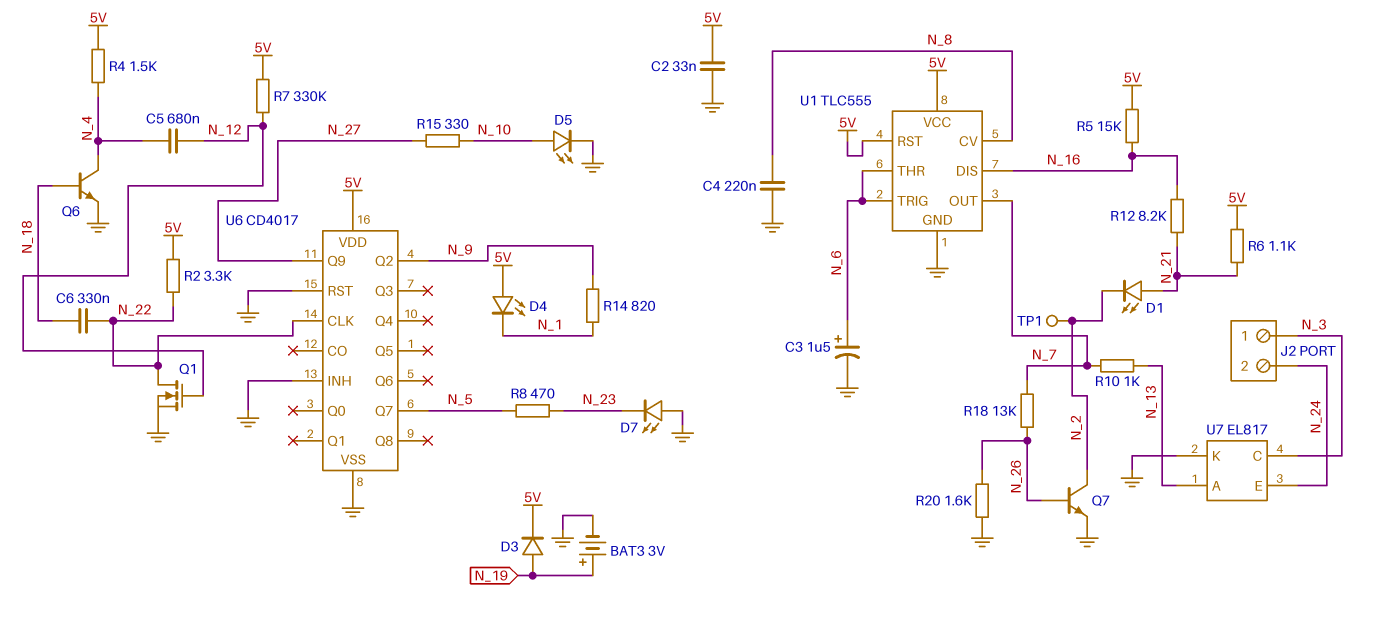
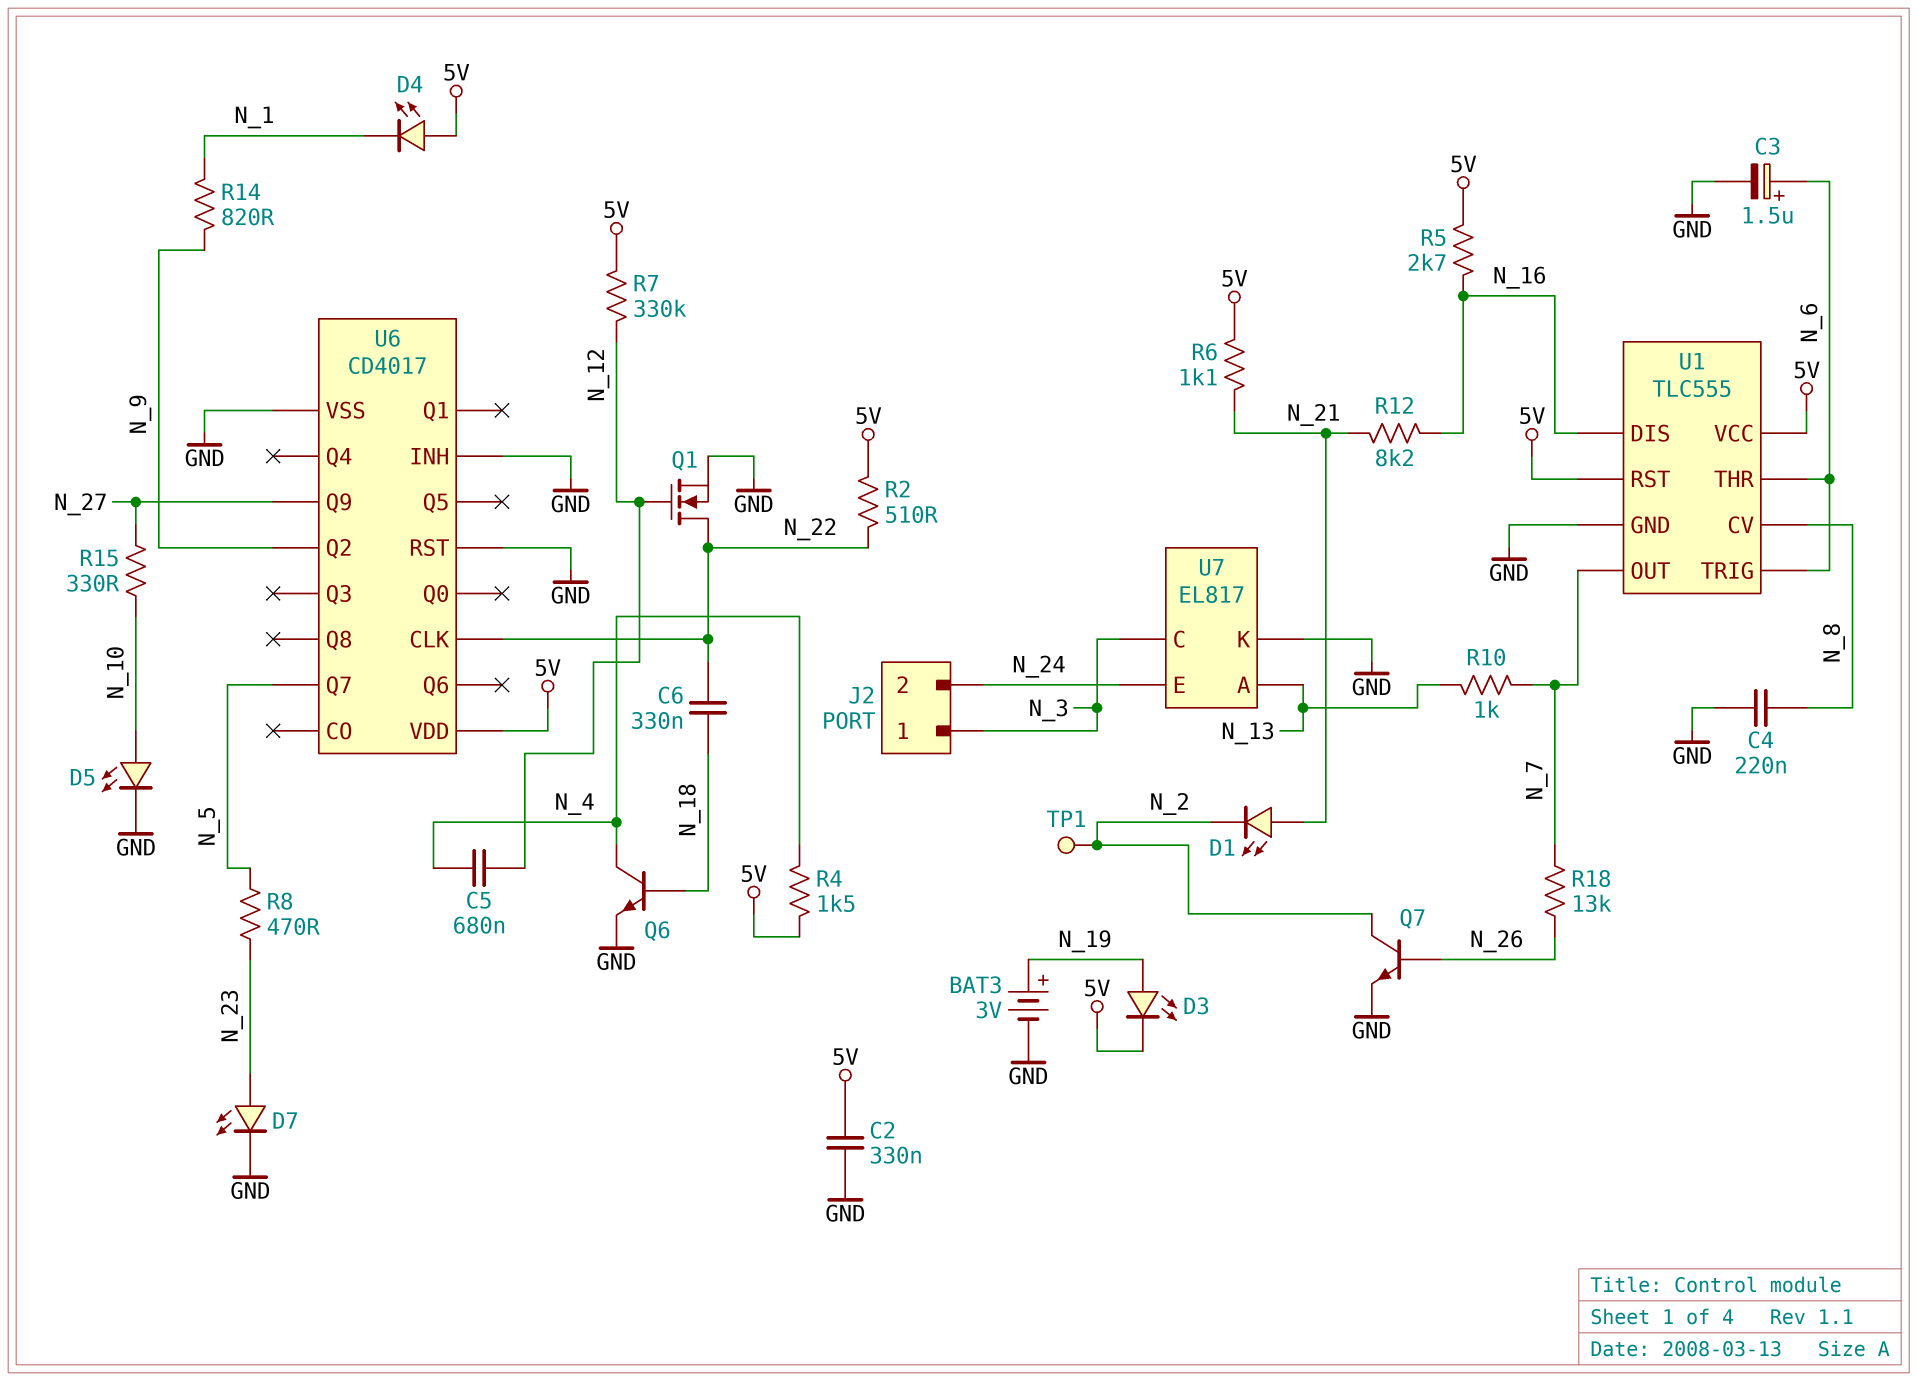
C2: 33nF (5V, GND) -> 330nF (5V, GND)
D3: diode (A N_19, K 5V) -> LED (A N_19, K 5V)
D7: LED (A GND, K N_23) -> LED (A N_23, K GND)
R2: 3.3k (5V, N_22) -> 510 (5V, N_22)
R5: 15k (5V, N_16) -> 2.7k (5V, N_16)
R20: 1.6k (GND, N_26) -> none

